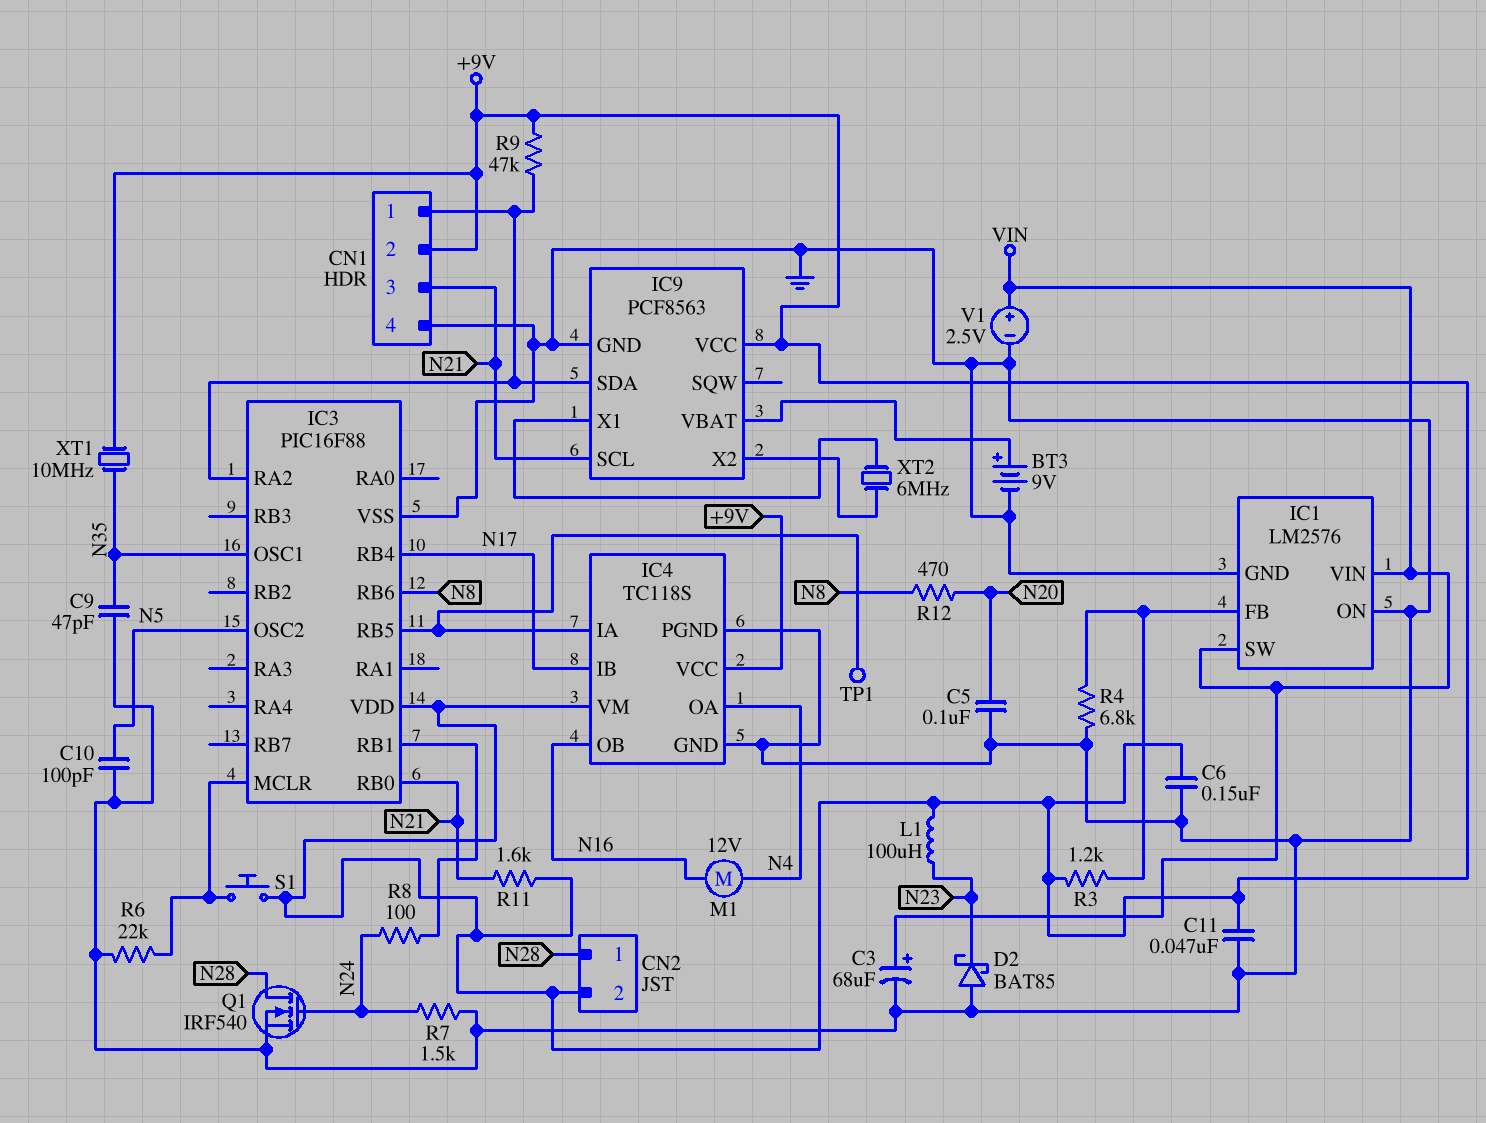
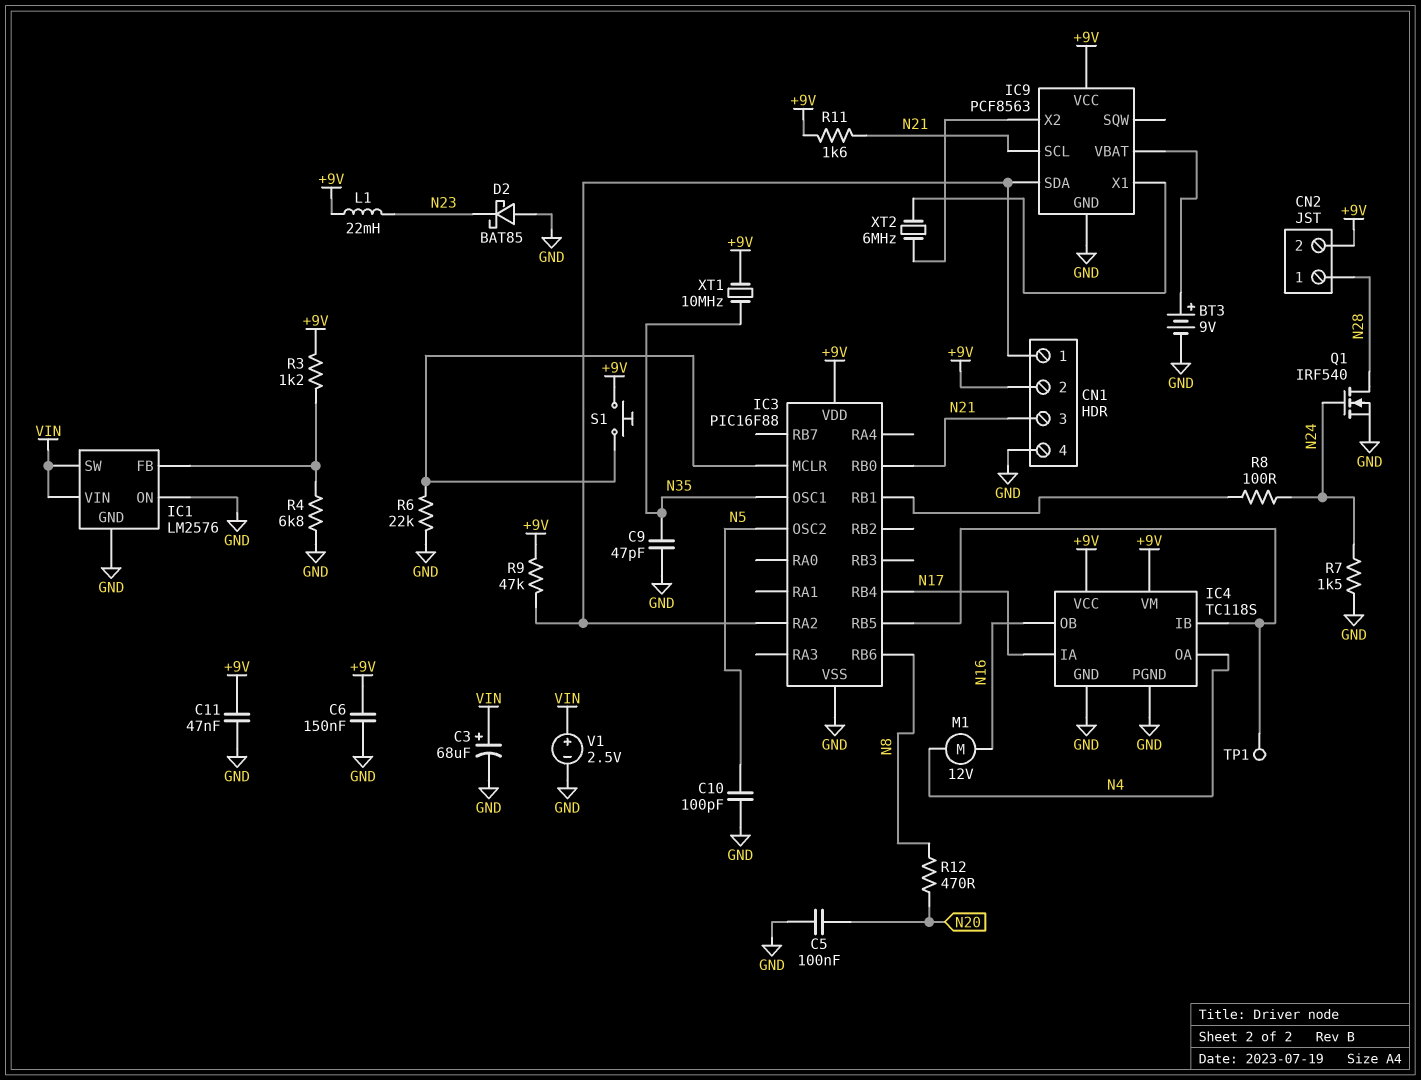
IC4 pin IA: IC3/RB5 -> N17
IC4 pin IB: N17 -> IC3/RB5
L1: 100uH (+9V, N23) -> 22mH (+9V, N23)

